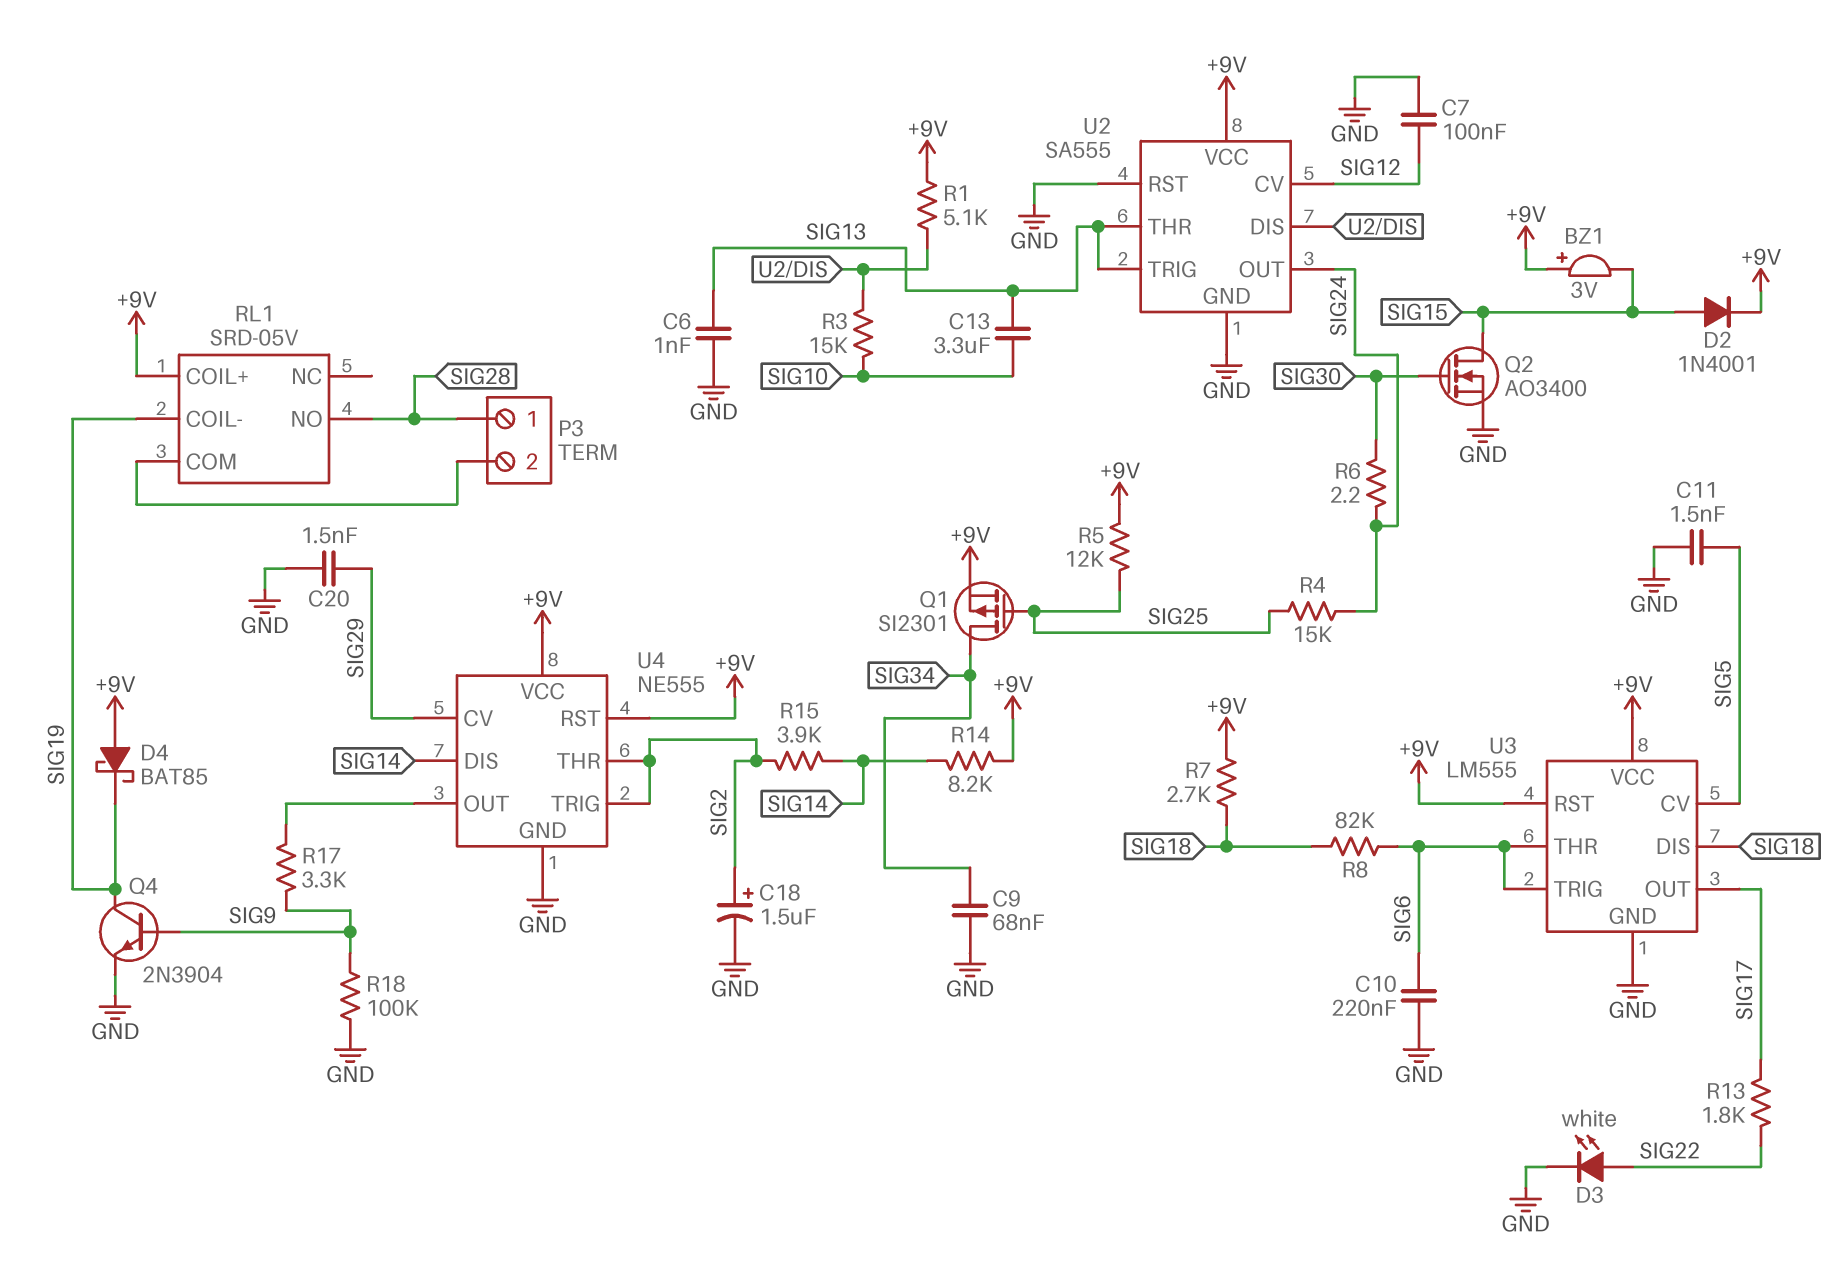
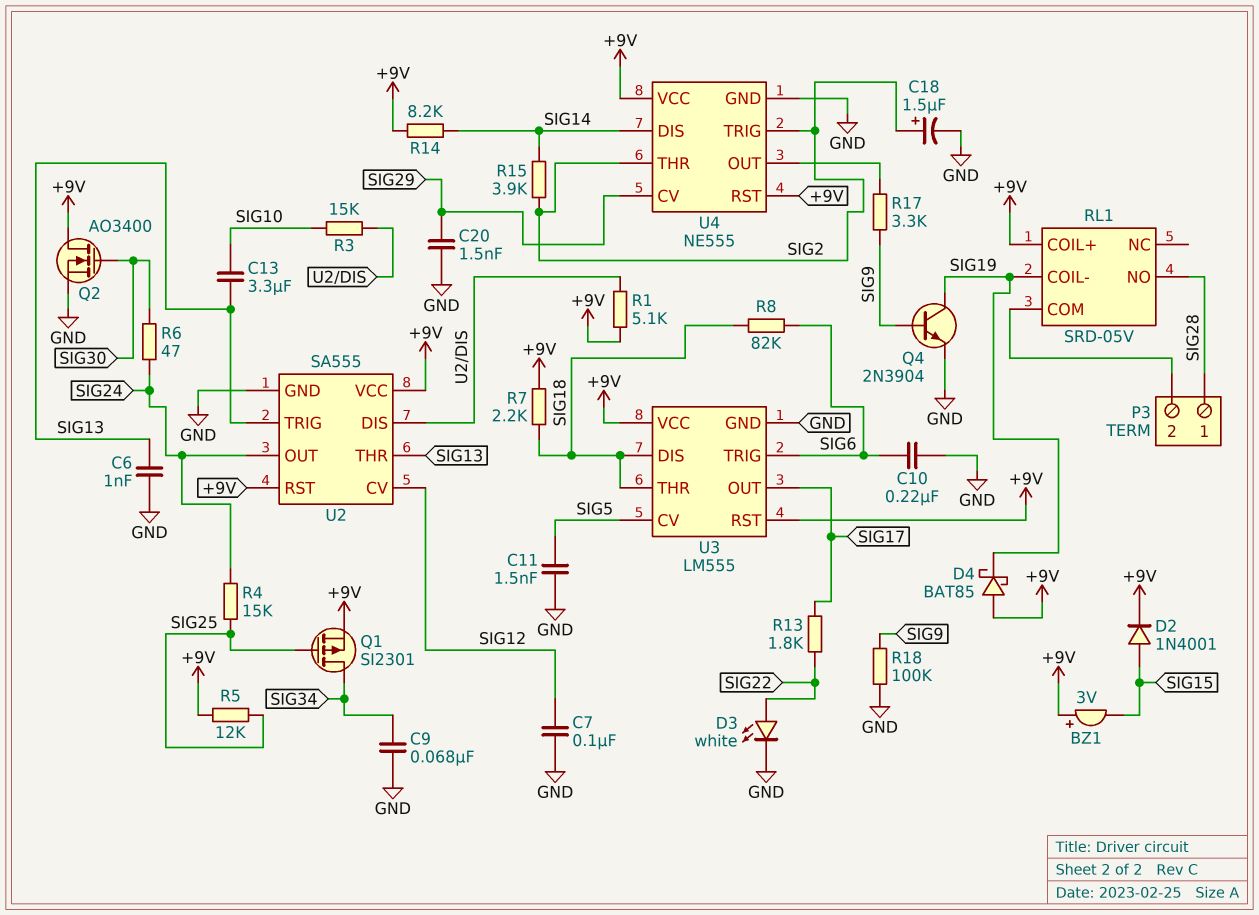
Q2: NMOS AO3400 (G SIG30, D SIG15, S GND) -> NMOS AO3400 (G SIG30, D +9V, S GND)
R6: 2.2 (SIG24, SIG30) -> 47 (SIG24, SIG30)
R7: 2.7k (+9V, SIG18) -> 2.2k (+9V, SIG18)
U2 pin RST: GND -> +9V
U3 pin THR: SIG6 -> SIG18

